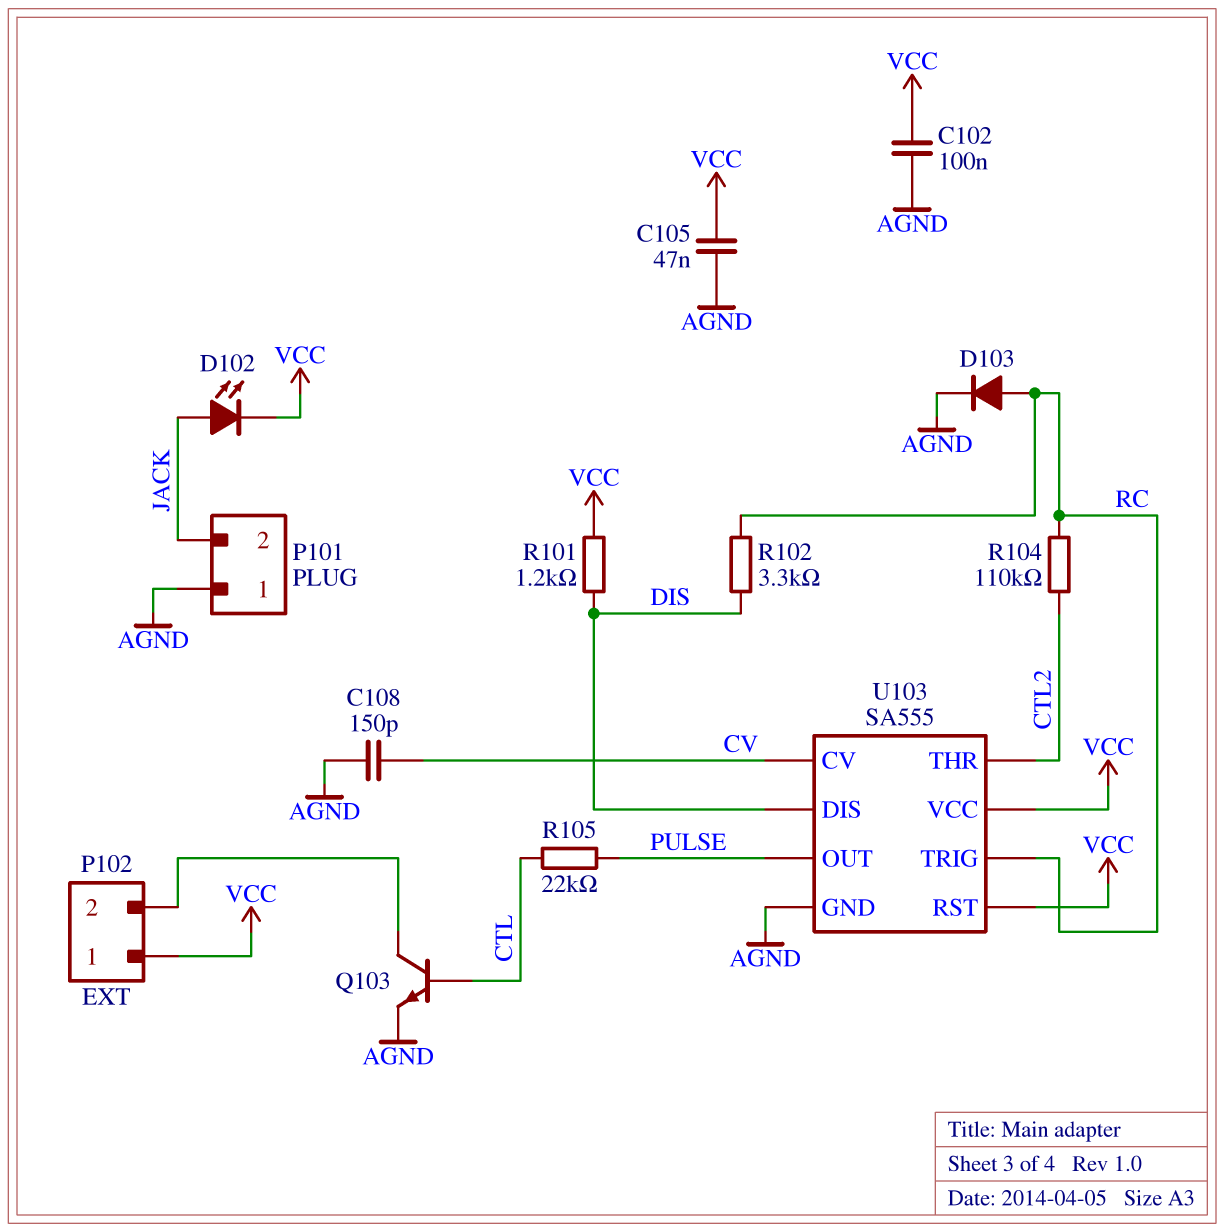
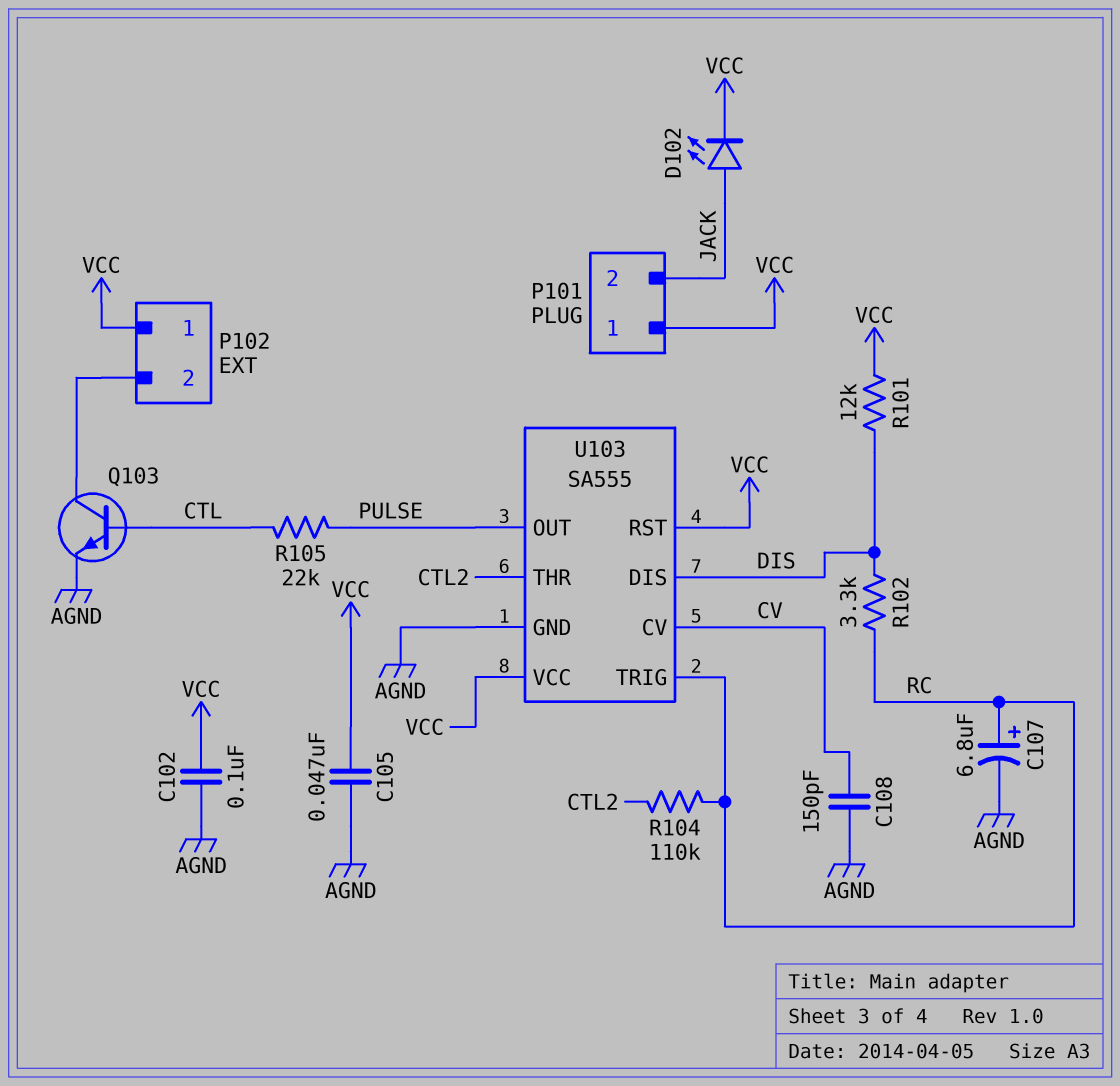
C107: none -> 6.8uF (plus RC, minus AGND)
D103: diode (A RC, K AGND) -> none
P101 pin 1: AGND -> VCC
R101: 1.2k (DIS, VCC) -> 12k (DIS, VCC)

